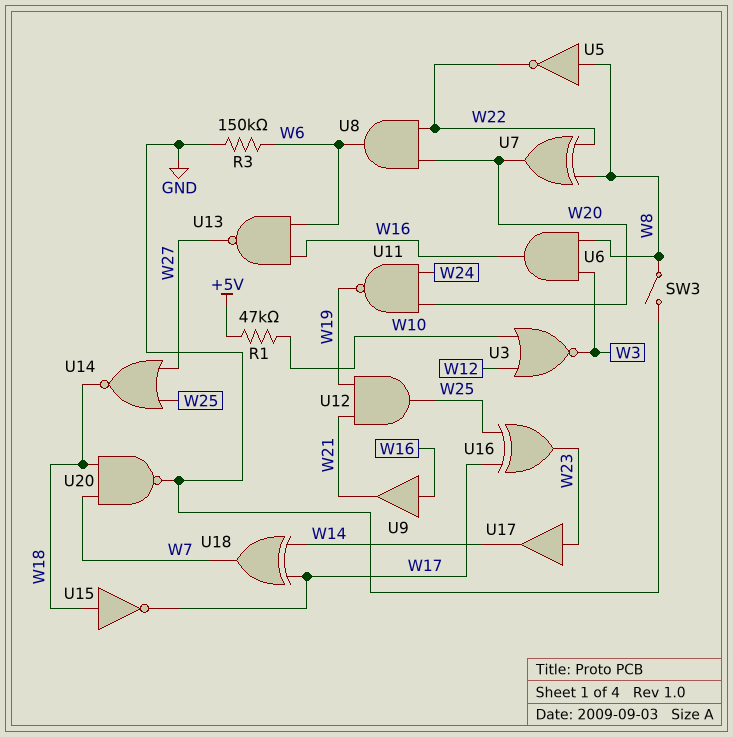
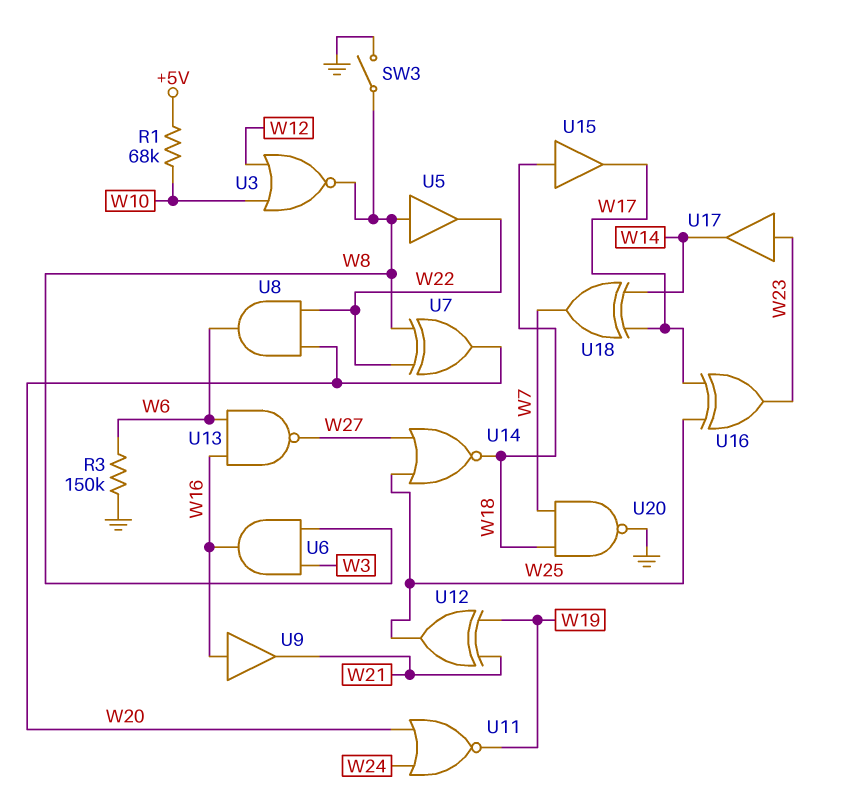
R1: 47k (+5V, W10) -> 68k (+5V, W10)
U3: NOR (in W10, in W12, out W3) -> NOR (in W10, in W12, out W8)
U5: NOT (in W8, out W22) -> buffer (in W8, out W22)
U11: NAND (in W20, in W24, out W19) -> NOR (in W20, in W24, out W19)
U12: AND (in W19, in W21, out W25) -> XOR (in W19, in W21, out W25)
U15: NOT (in W18, out W17) -> buffer (in W18, out W17)

